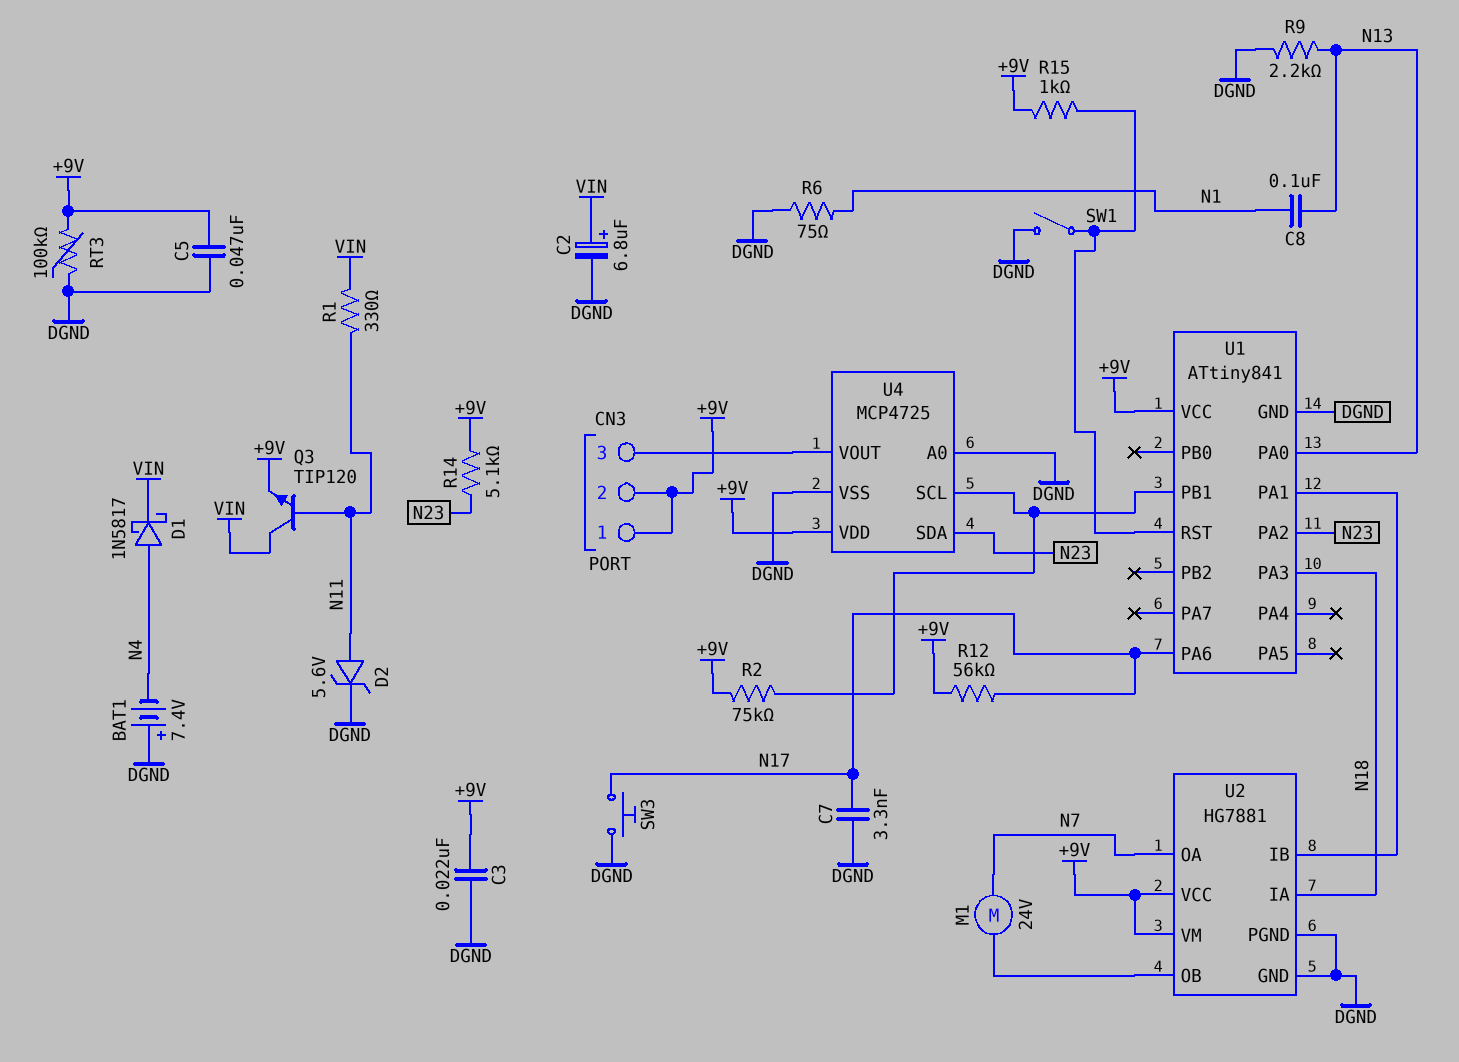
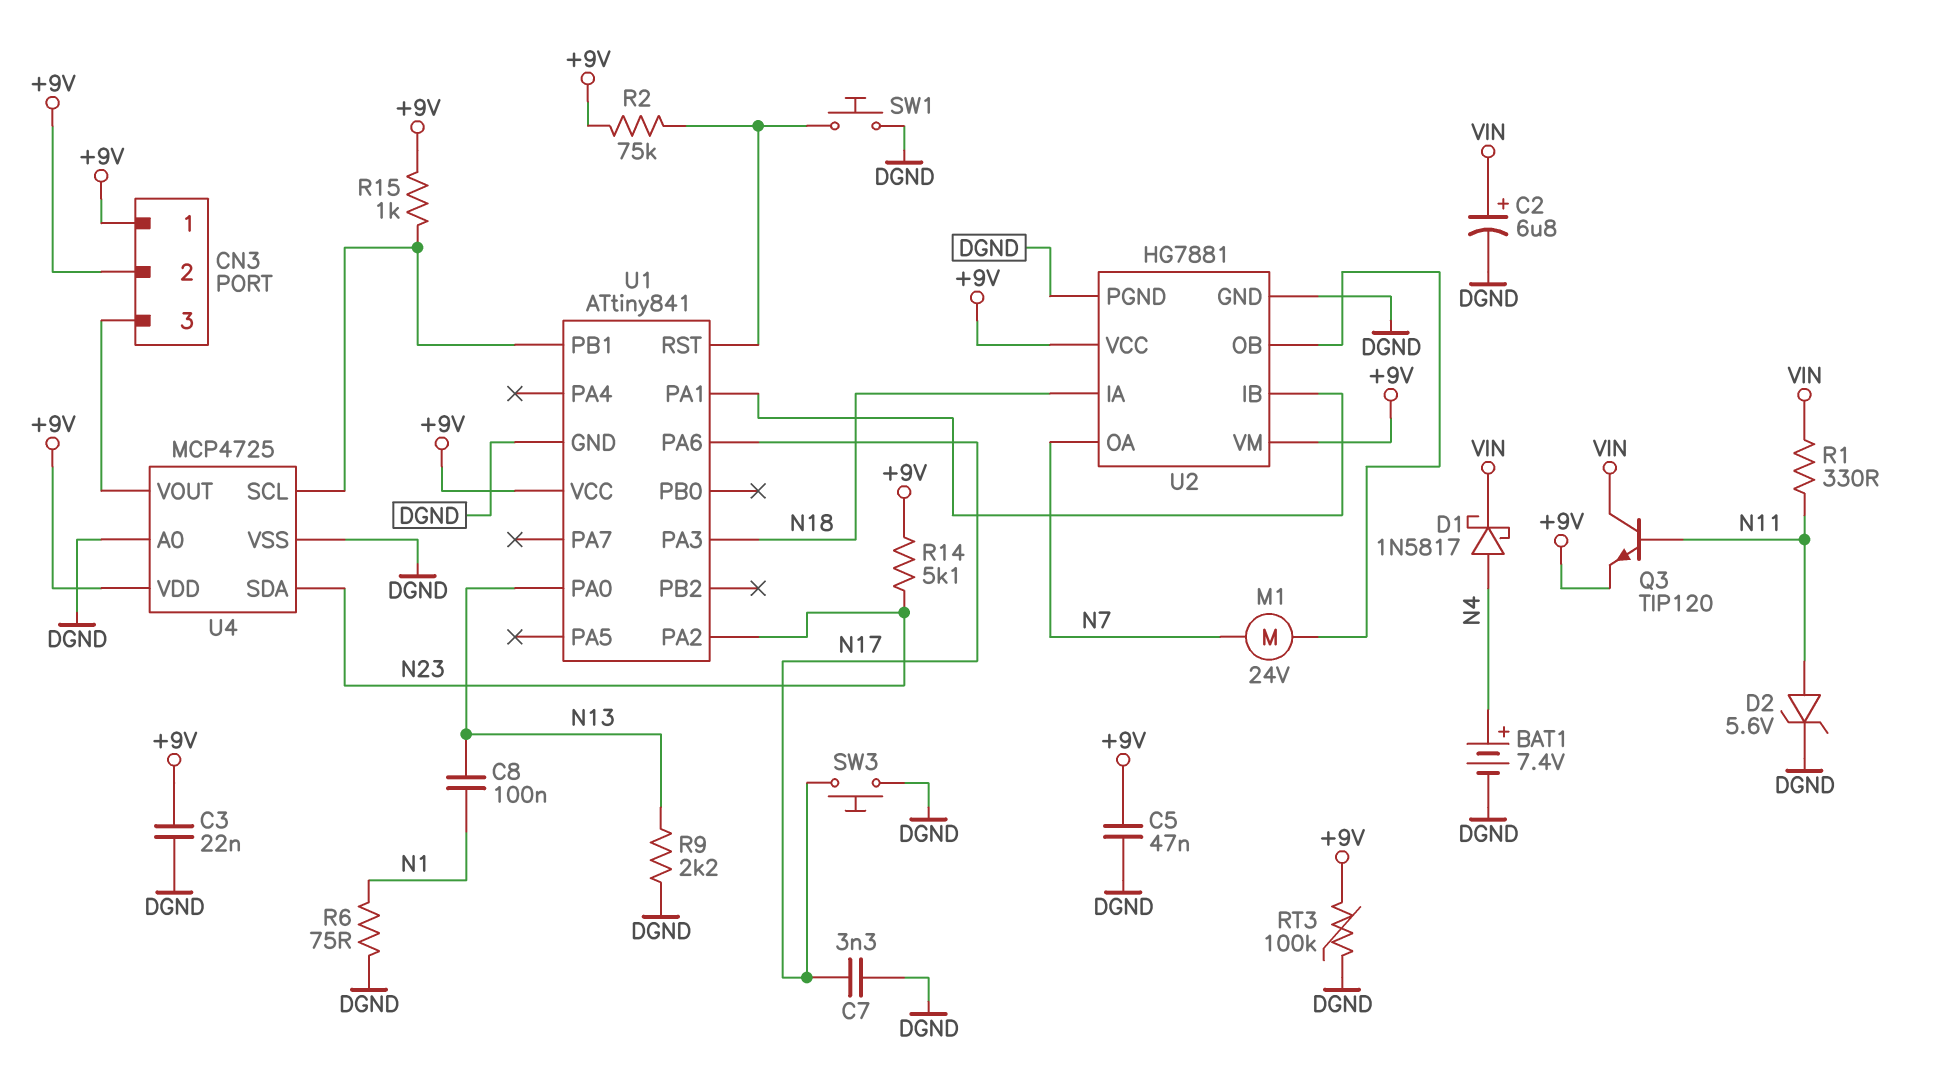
BAT1: 7.4V (plus DGND, minus N4) -> 7.4V (plus N4, minus DGND)
R2: 75k (+9V, U1/PB1) -> 75k (+9V, U1/RST)
R12: 56k (+9V, N17) -> none
R15: 1k (+9V, U1/RST) -> 1k (+9V, U1/PB1)
SW1: switch (DGND, U1/RST) -> button (DGND, U1/RST)

